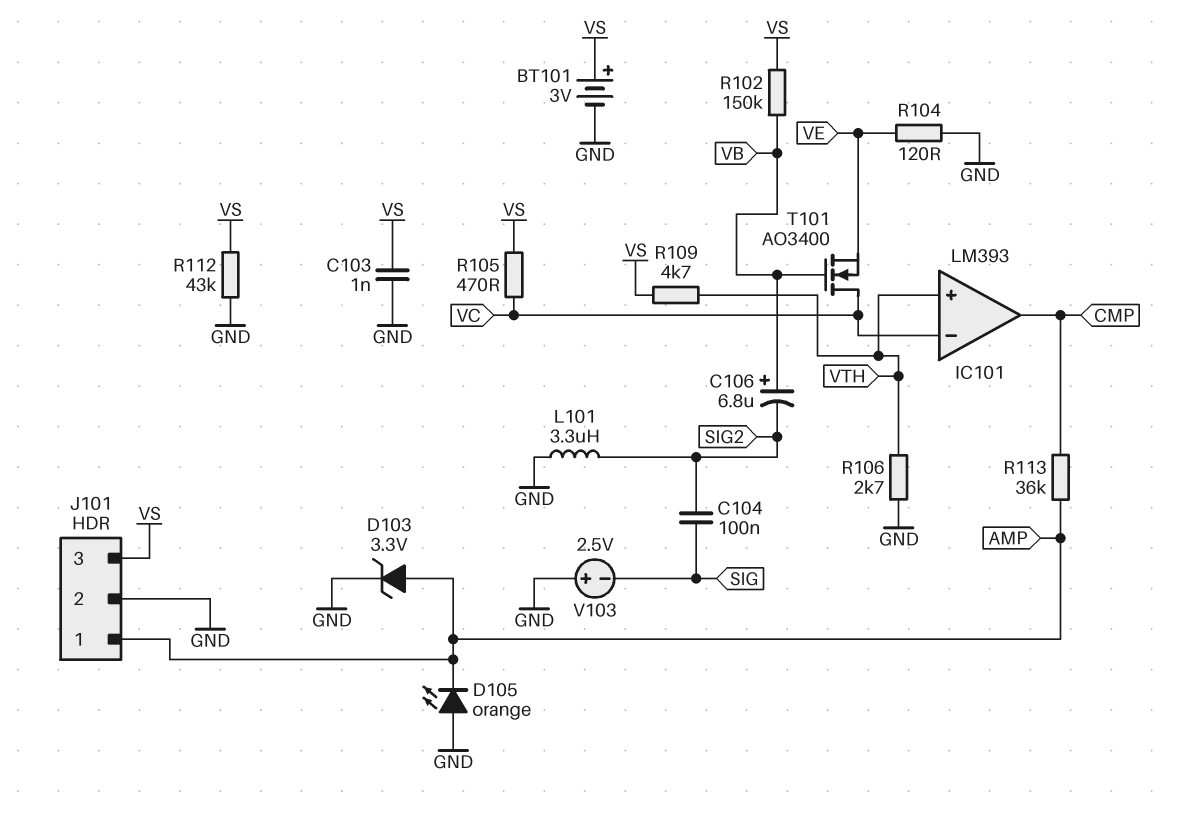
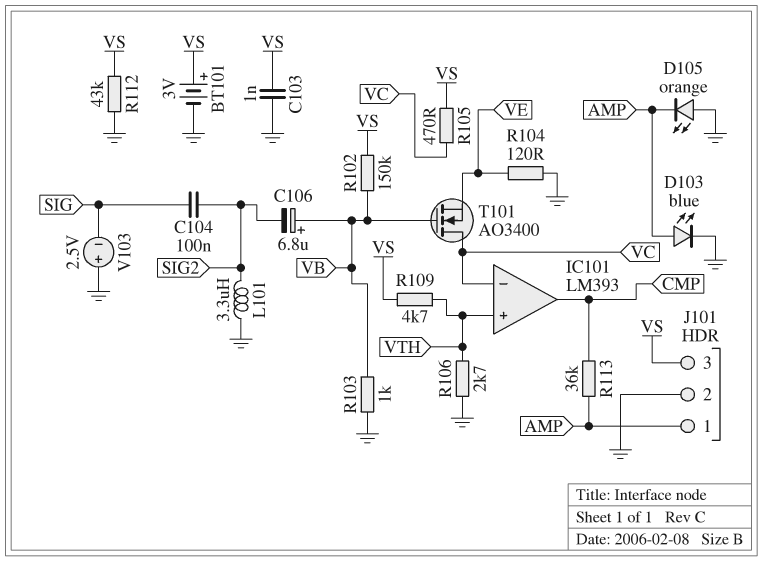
D103: zener 3.3V (A AMP, K GND) -> LED blue (A AMP, K GND)
R103: none -> 1k (GND, VB)

